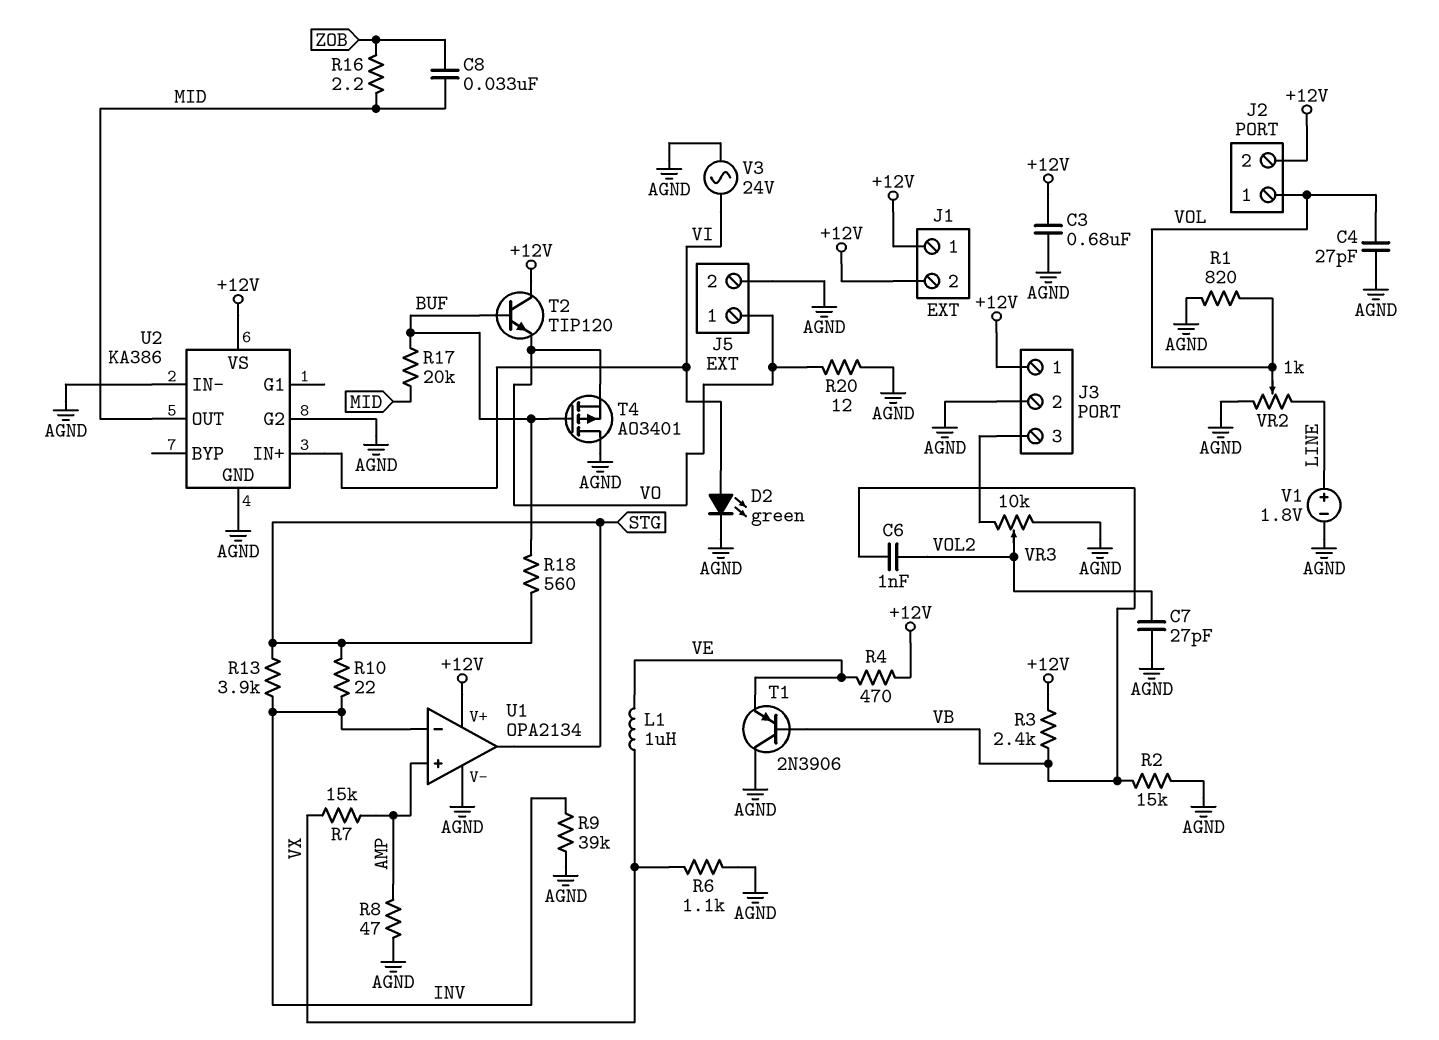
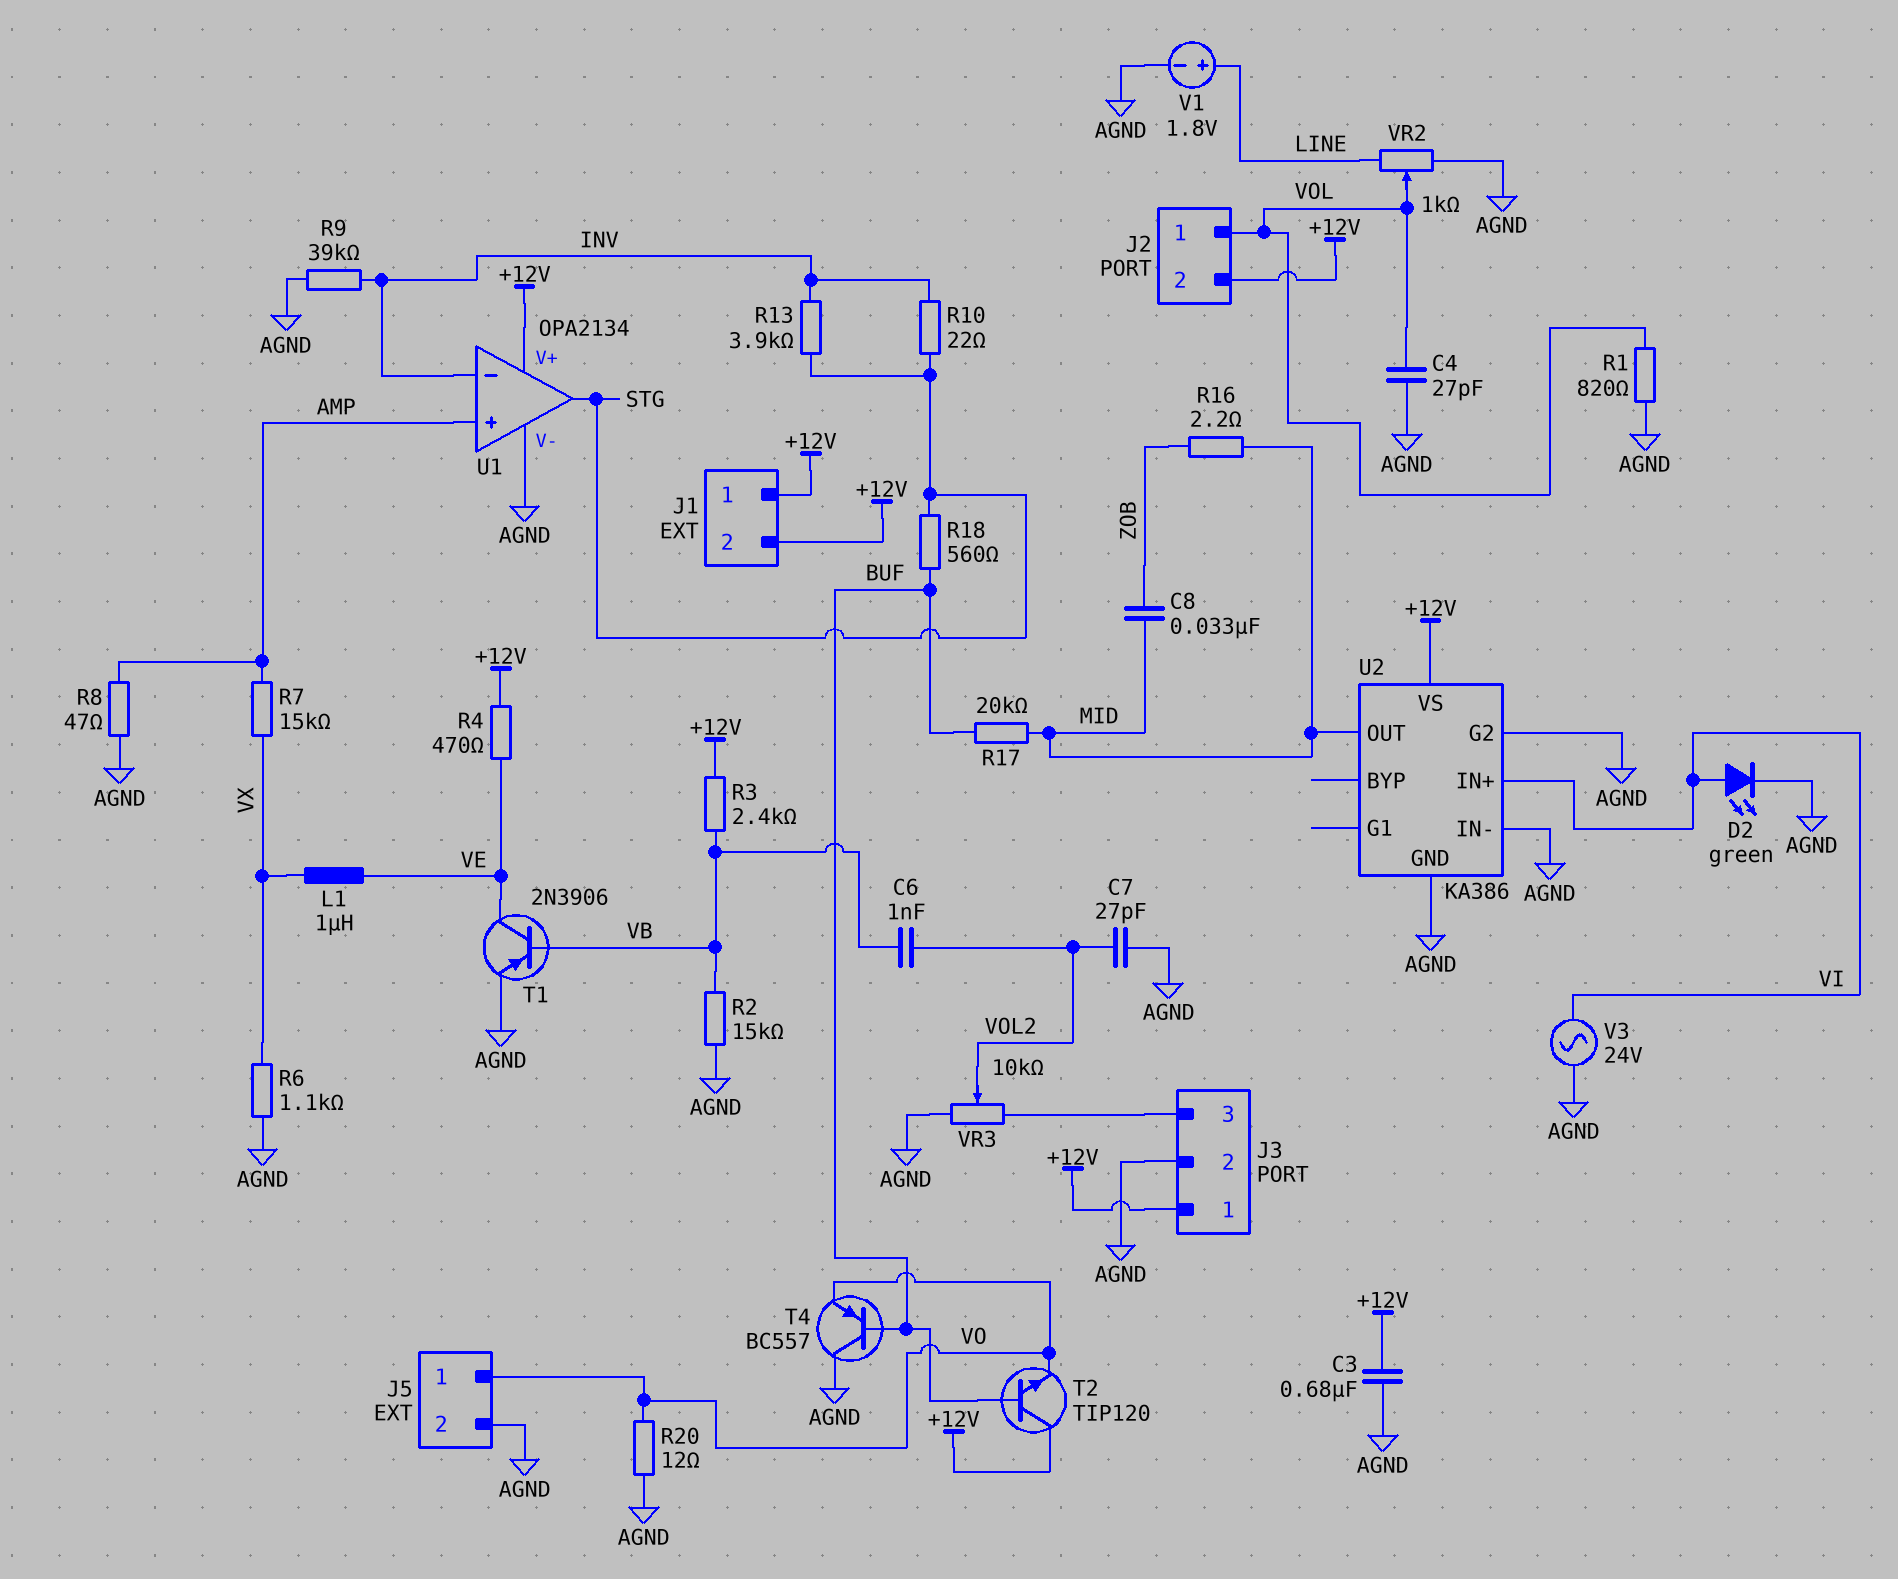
T1: PNP 2N3906 (B VB, C AGND, E VE) -> PNP 2N3906 (B VB, C VE, E AGND)
T4: PMOS AO3401 (G BUF, D AGND, S VO) -> PNP BC557 (B BUF, C AGND, E VO)

